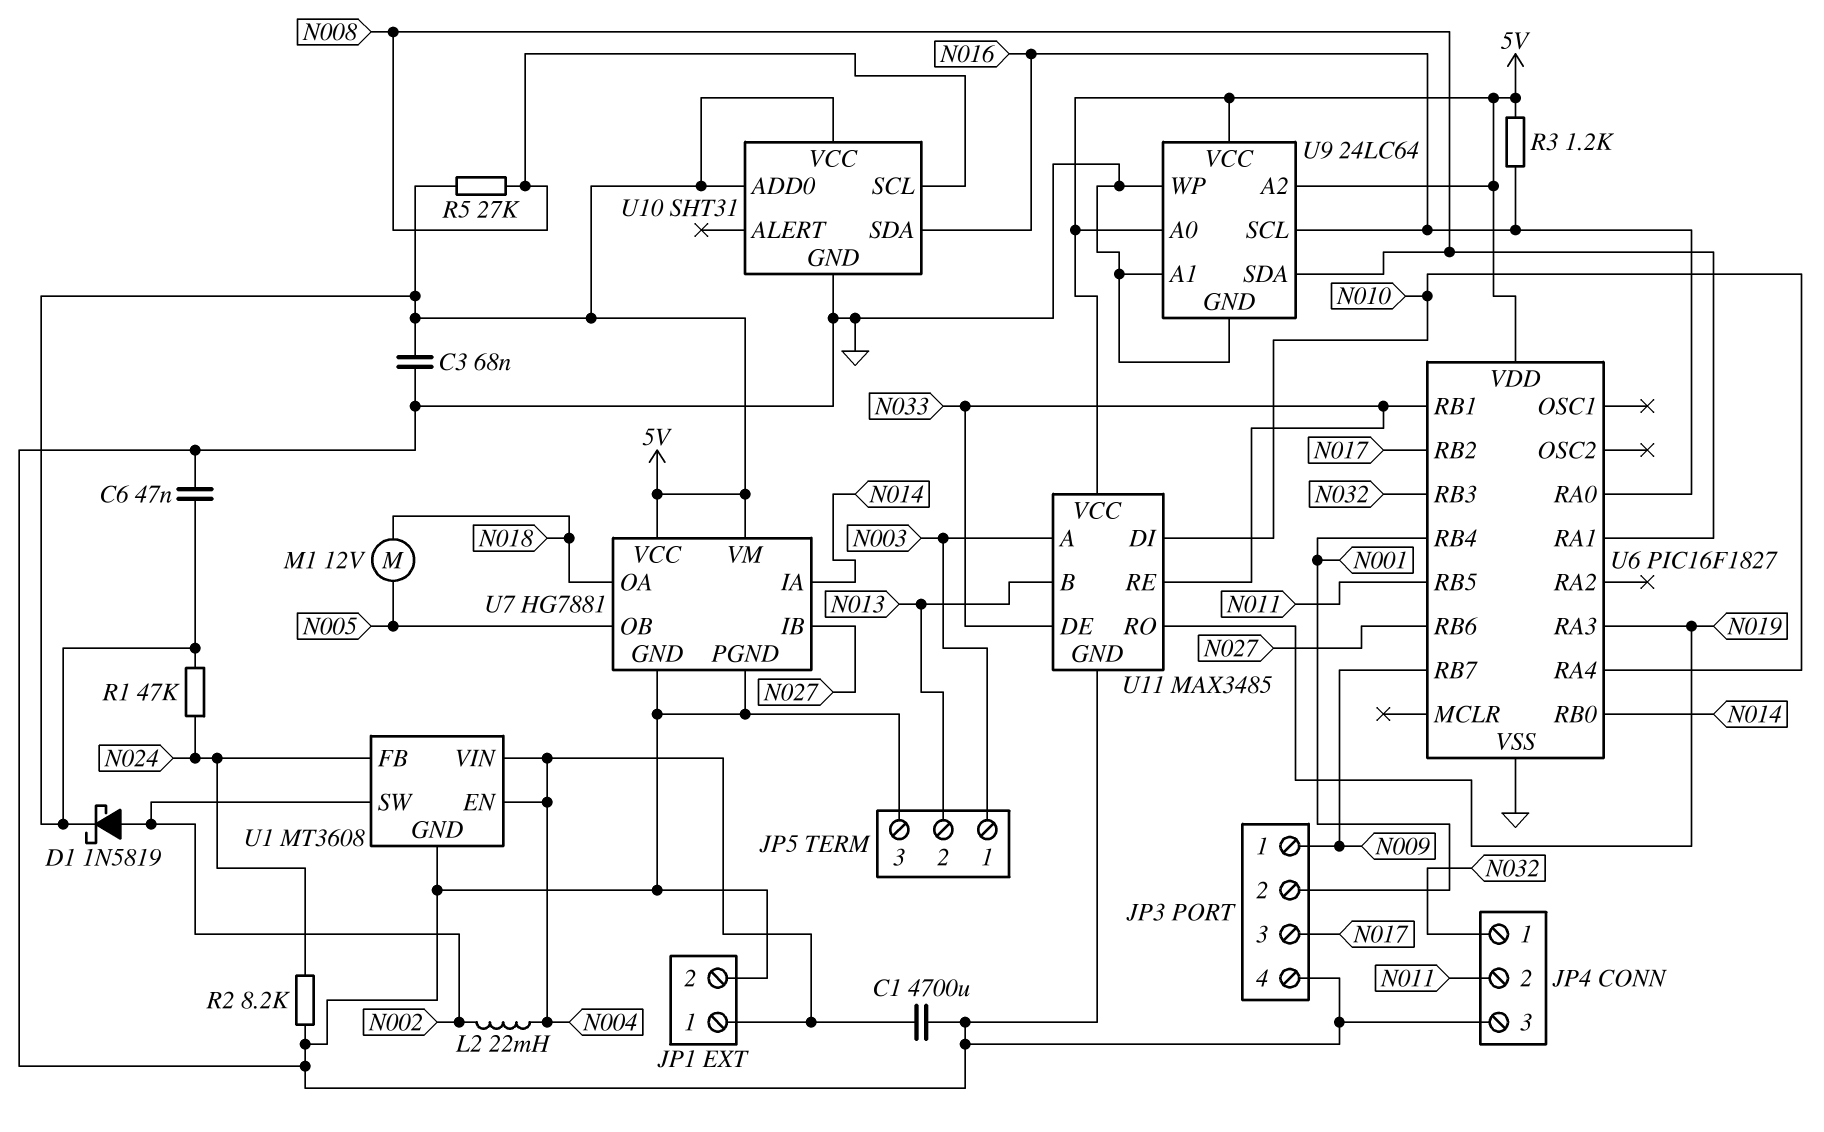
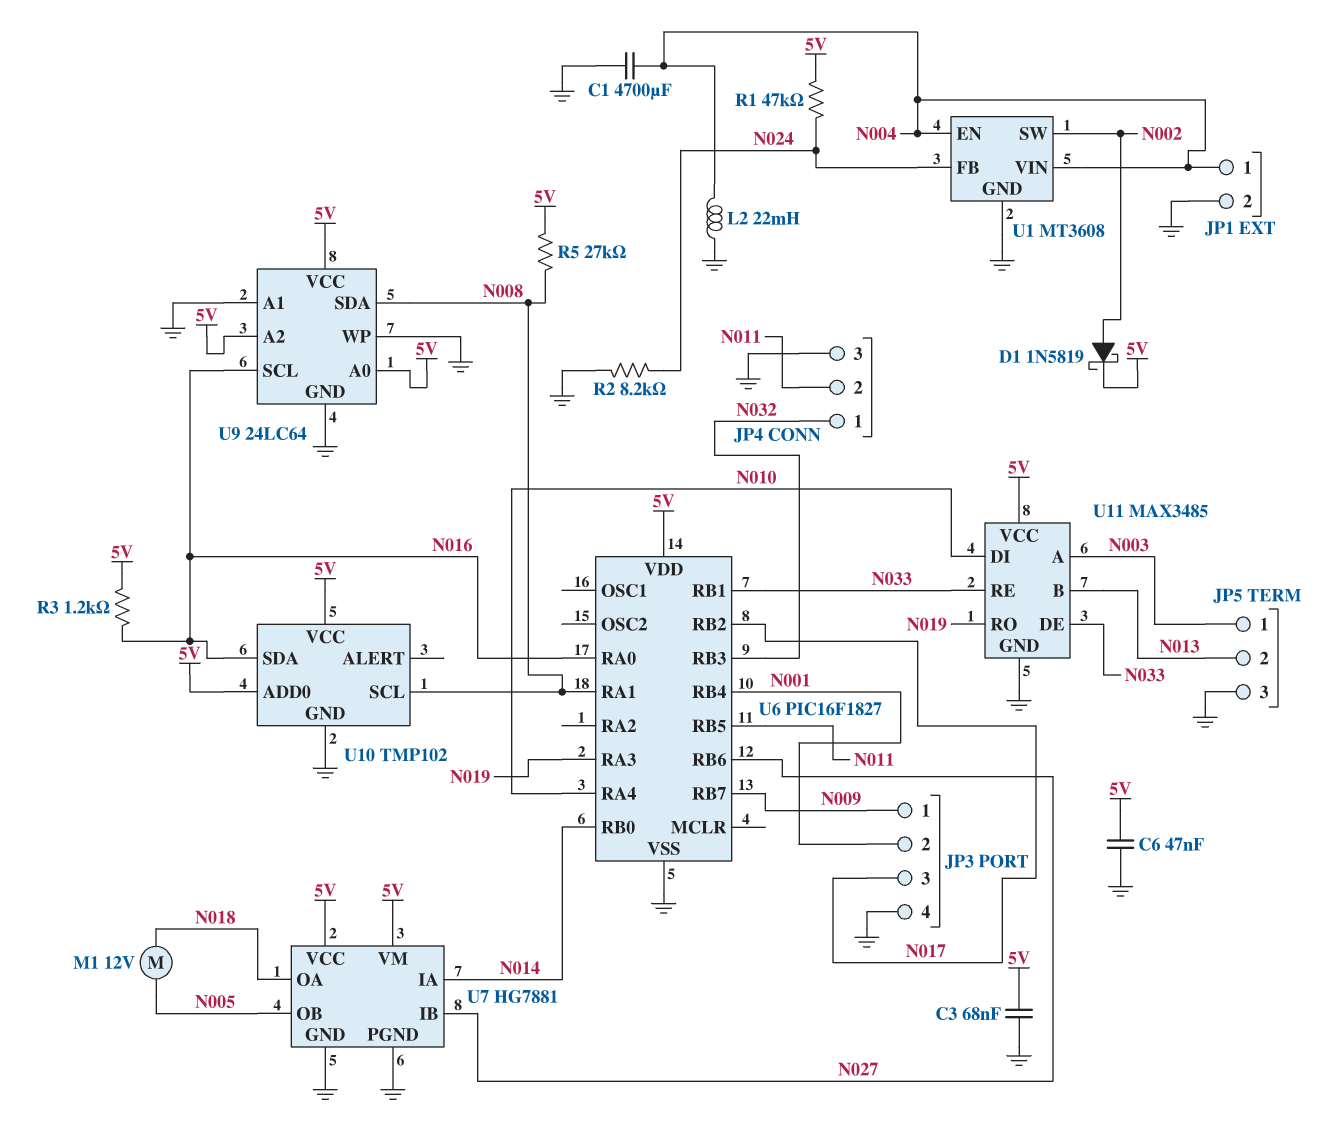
L2: 22mH (N002, N004) -> 22mH (GND, N004)
U10: SHT31 -> TMP102

